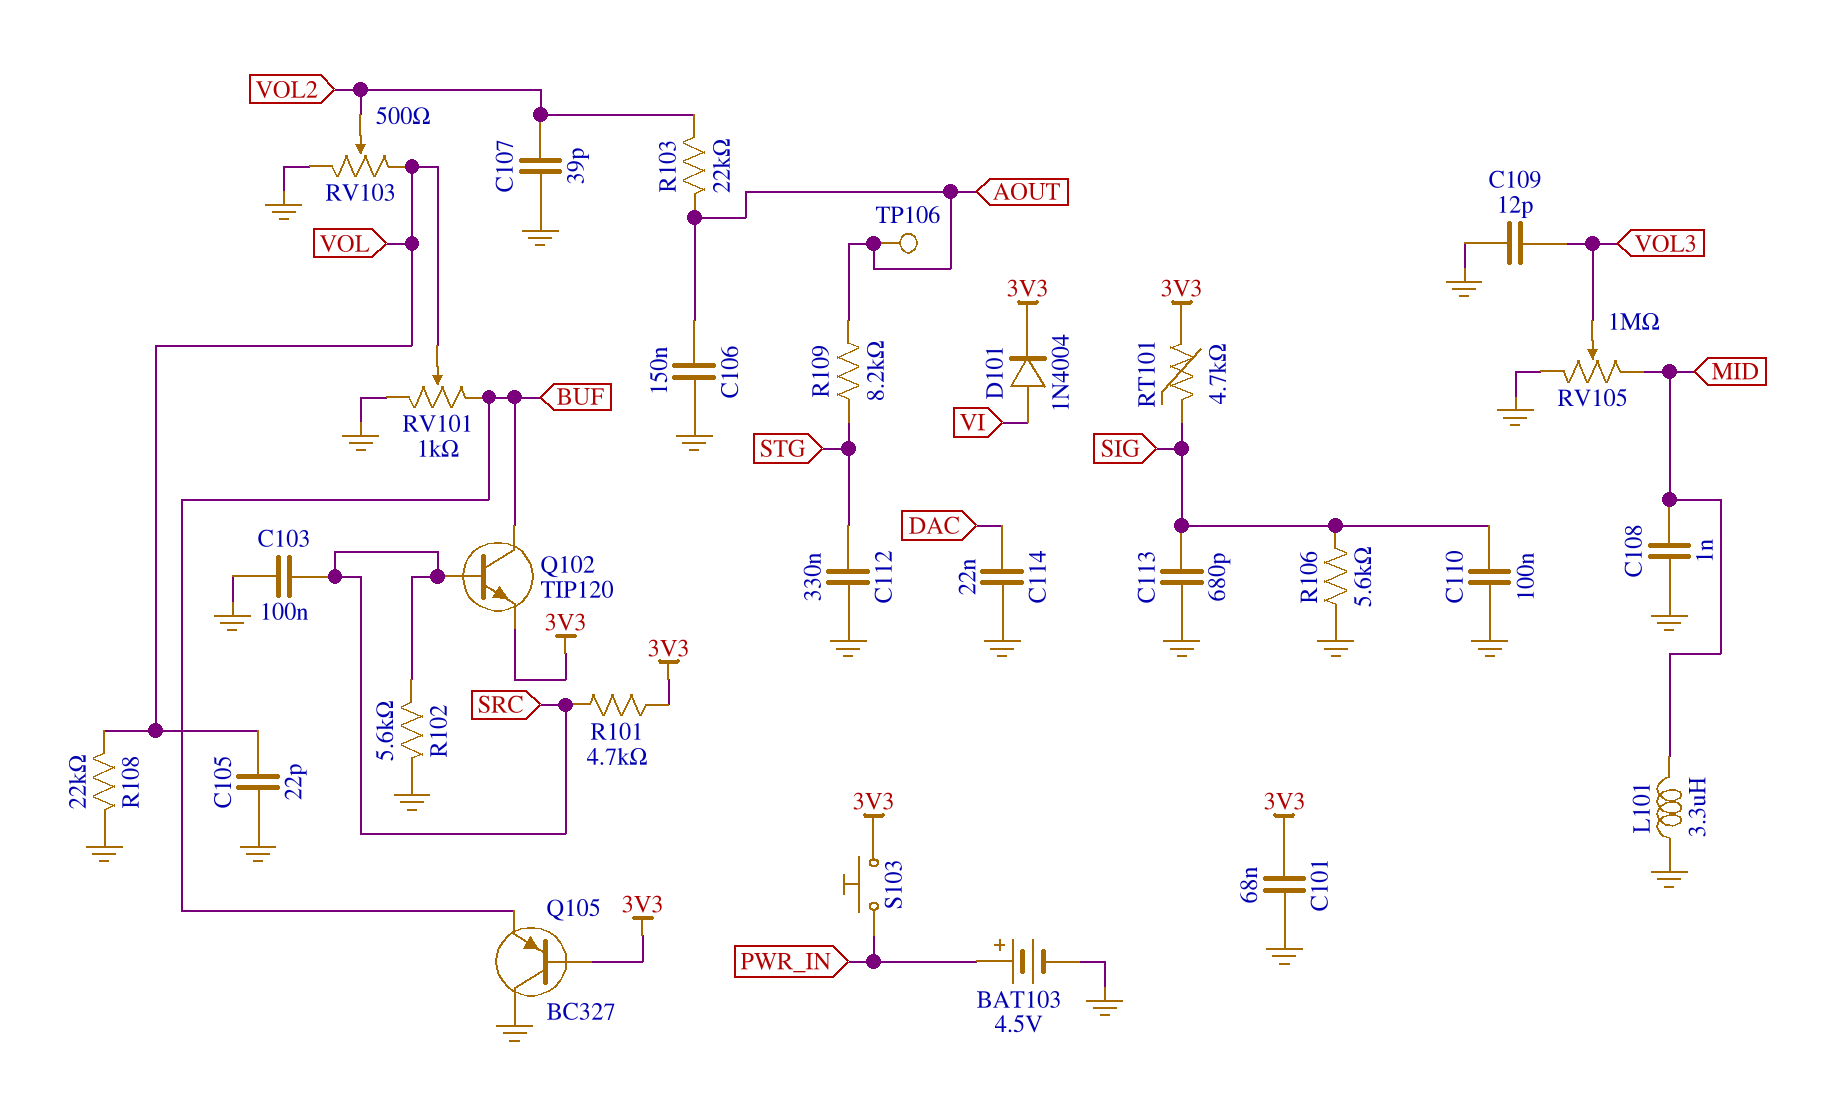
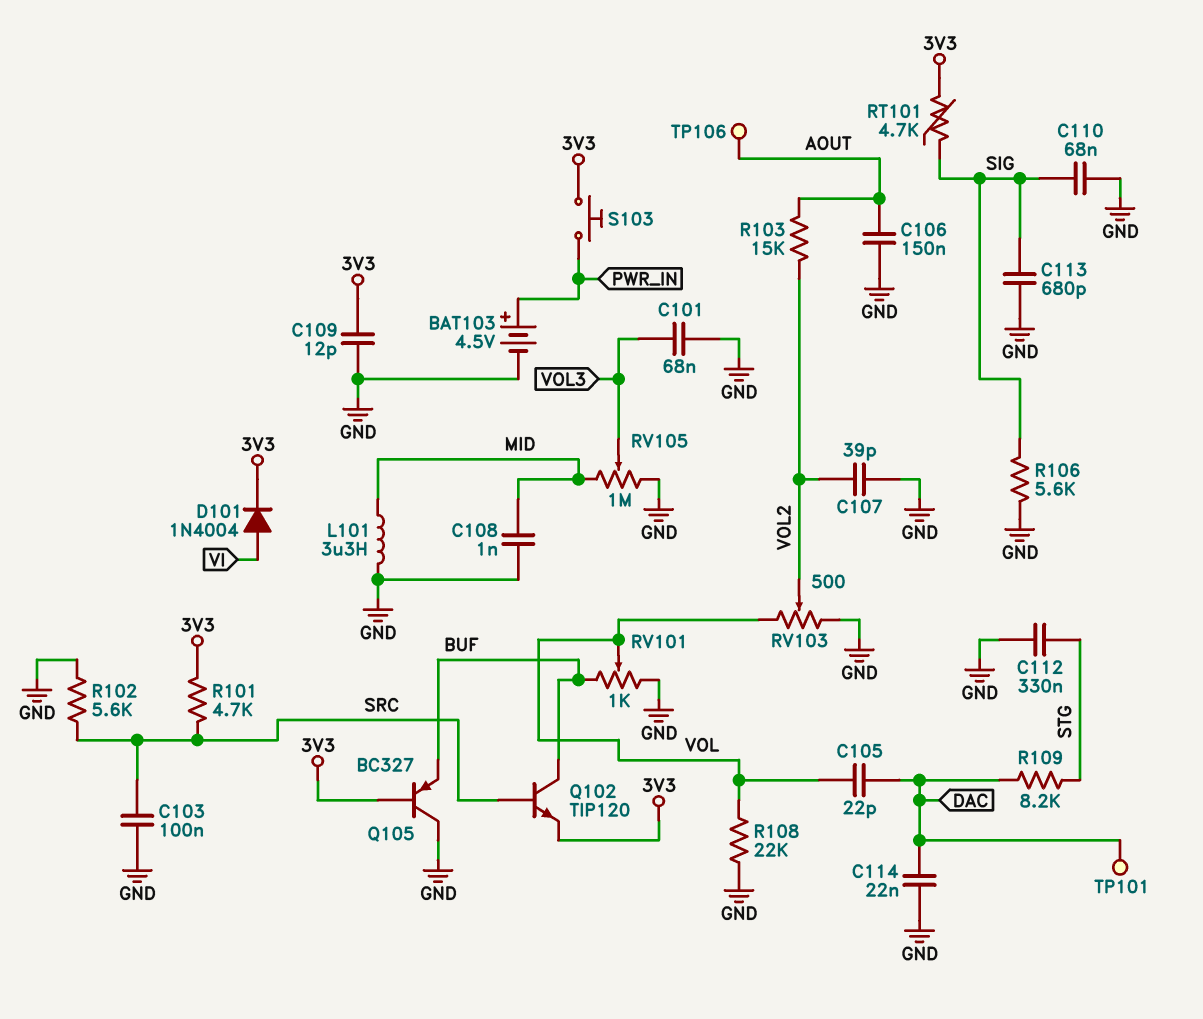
C101: 68nF (3V3, GND) -> 68nF (GND, VOL3)
C105: 22pF (GND, VOL) -> 22pF (DAC, VOL)
C109: 12pF (GND, VOL3) -> 12pF (3V3, GND)
C110: 100nF (GND, SIG) -> 68nF (GND, SIG)
R103: 22k (AOUT, VOL2) -> 15k (AOUT, VOL2)
R109: 8.2k (AOUT, STG) -> 8.2k (DAC, STG)
TP101: none -> test point (DAC)

